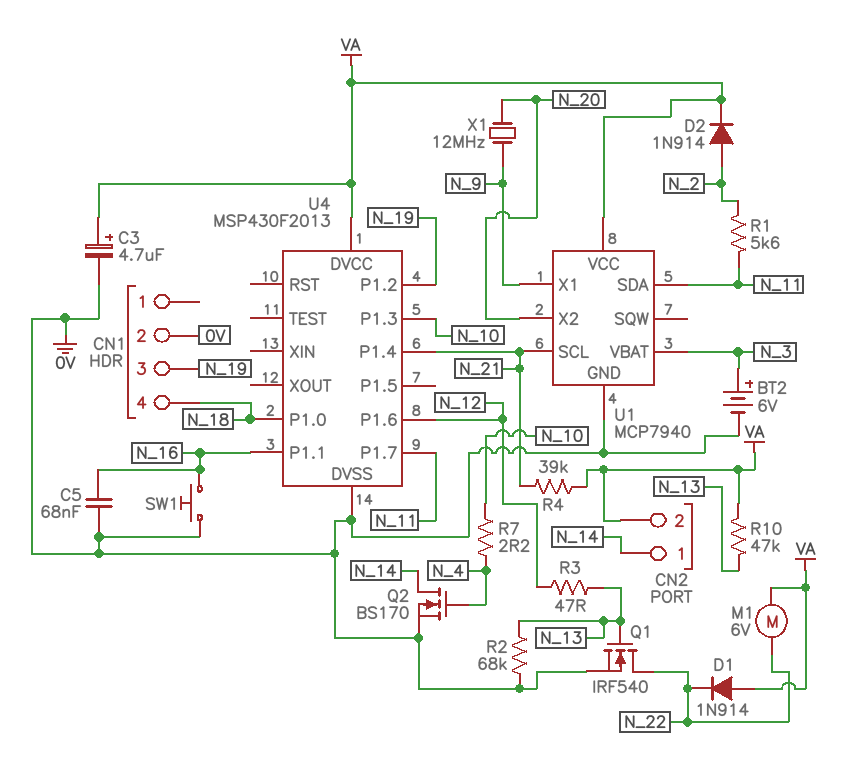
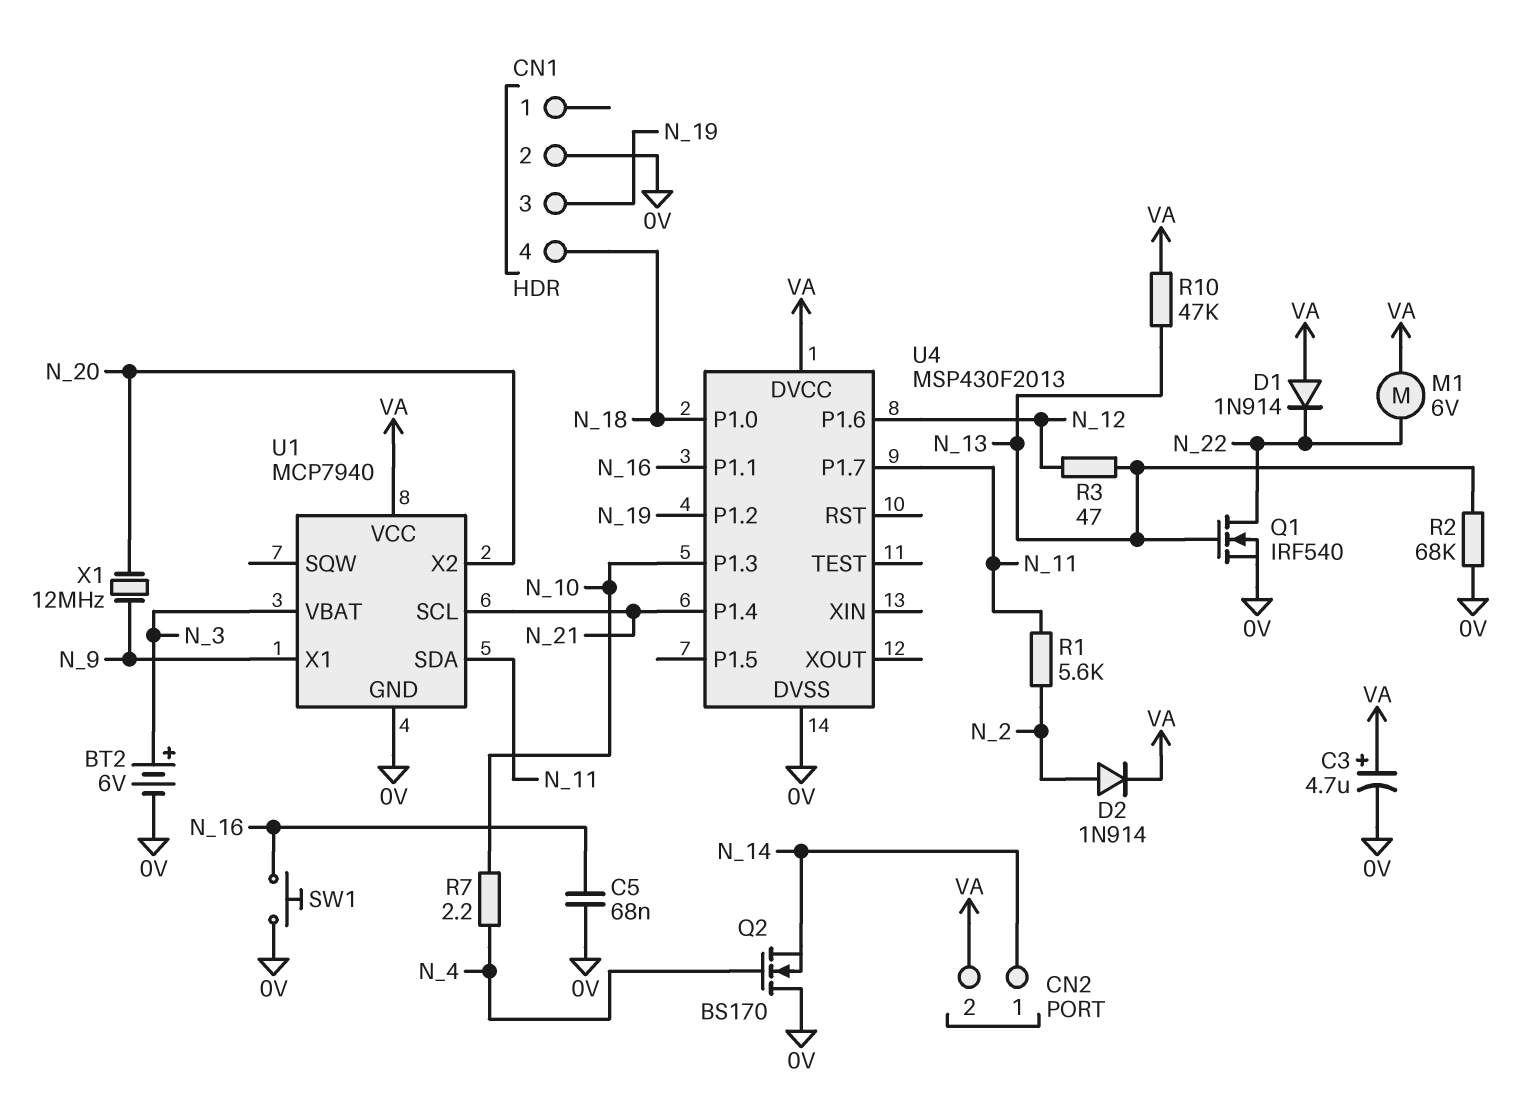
Q2: NMOS BS170 (G N_4, D N_14, S 0V) -> NMOS BS170 (G N_4, D 0V, S N_14)
R4: 39k (N_21, VA) -> none

